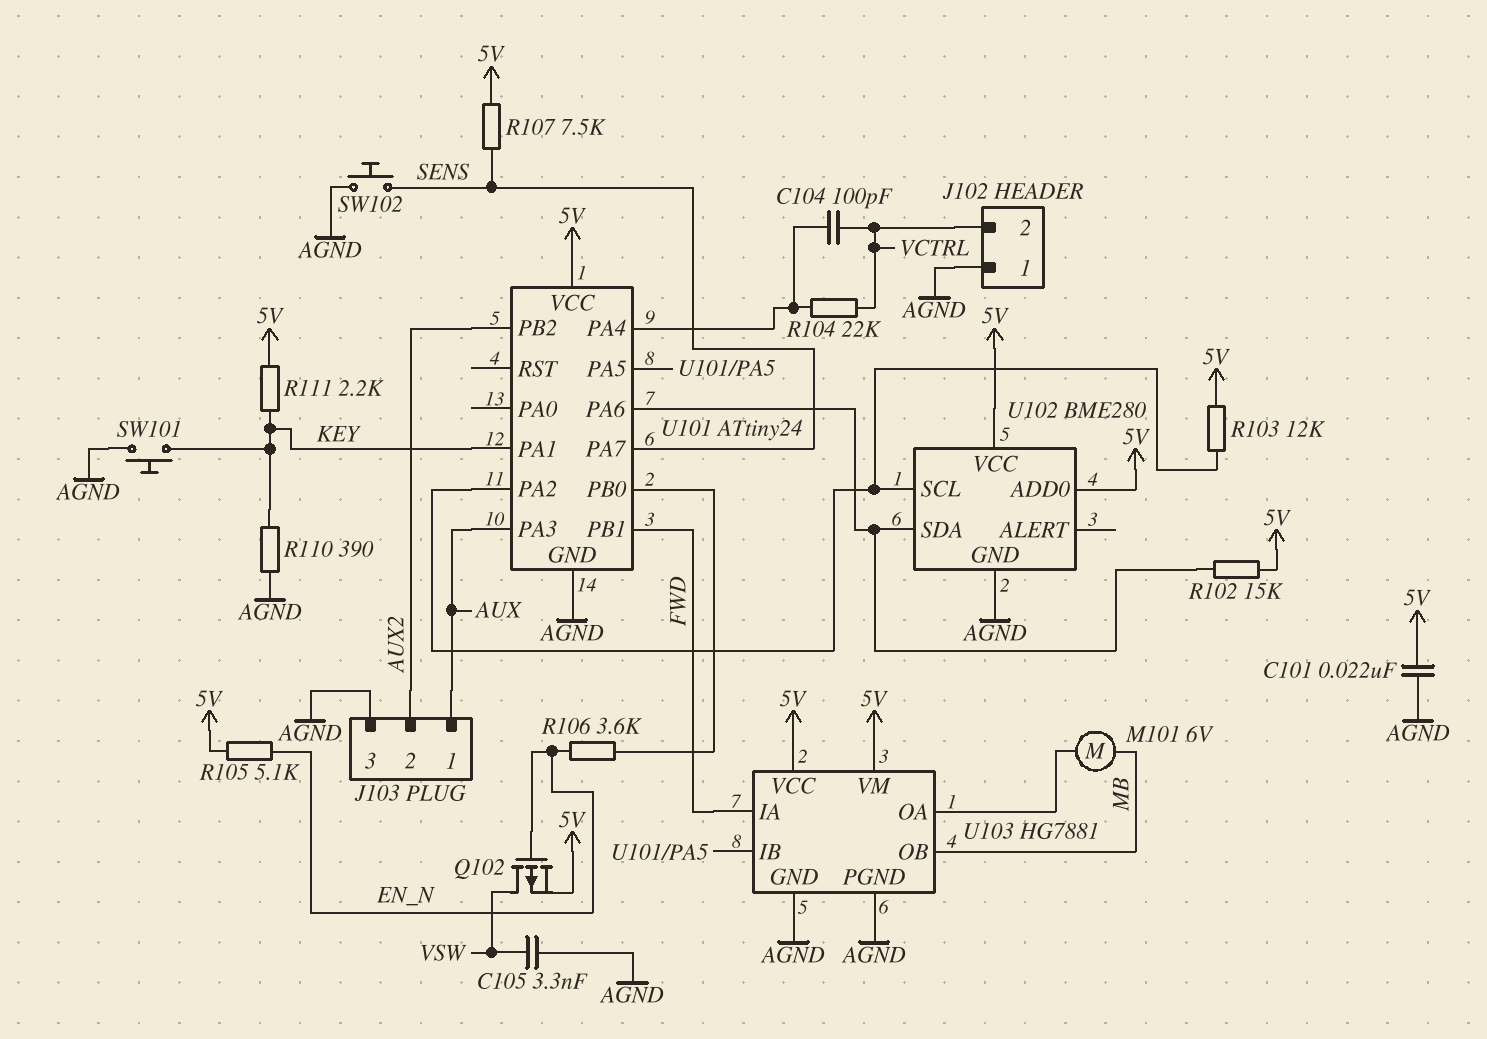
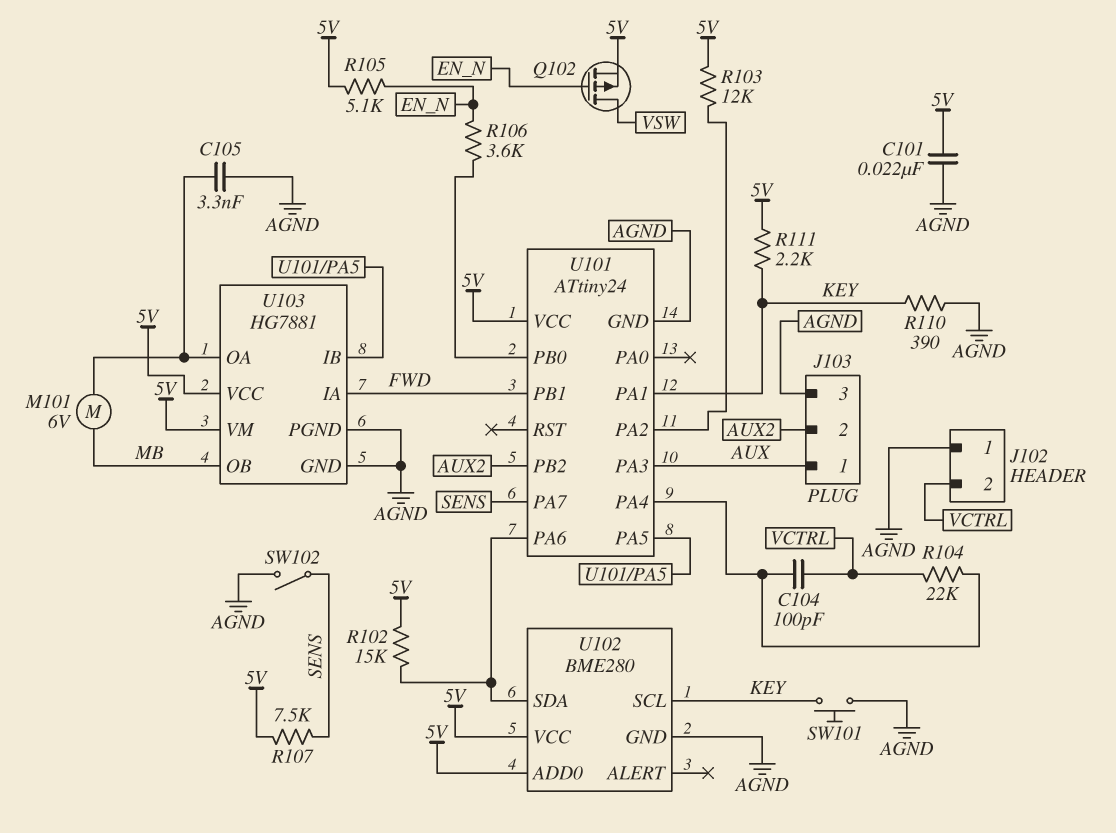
C105: 3.3nF (AGND, VSW) -> 3.3nF (AGND, U103/OA)
SW102: button (AGND, SENS) -> switch (AGND, SENS)
U102 pin SCL: U101/PA2 -> KEY

